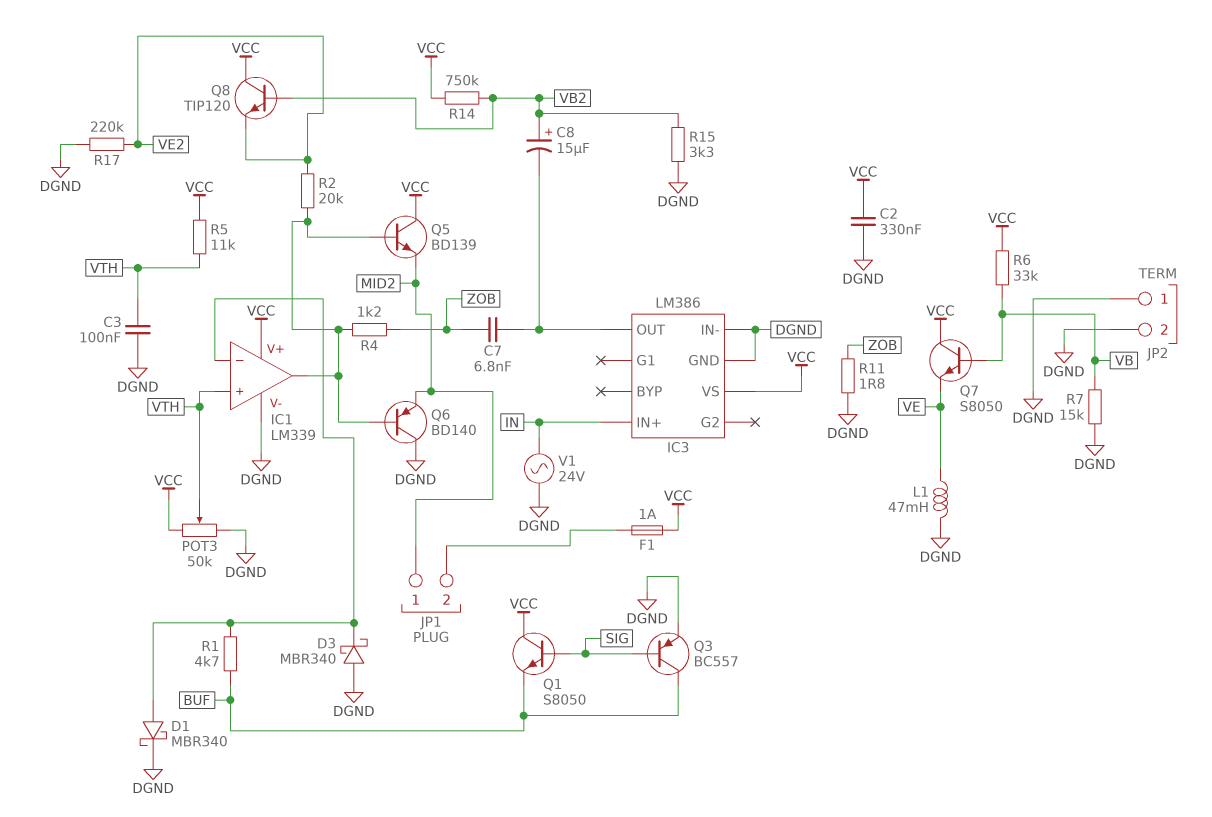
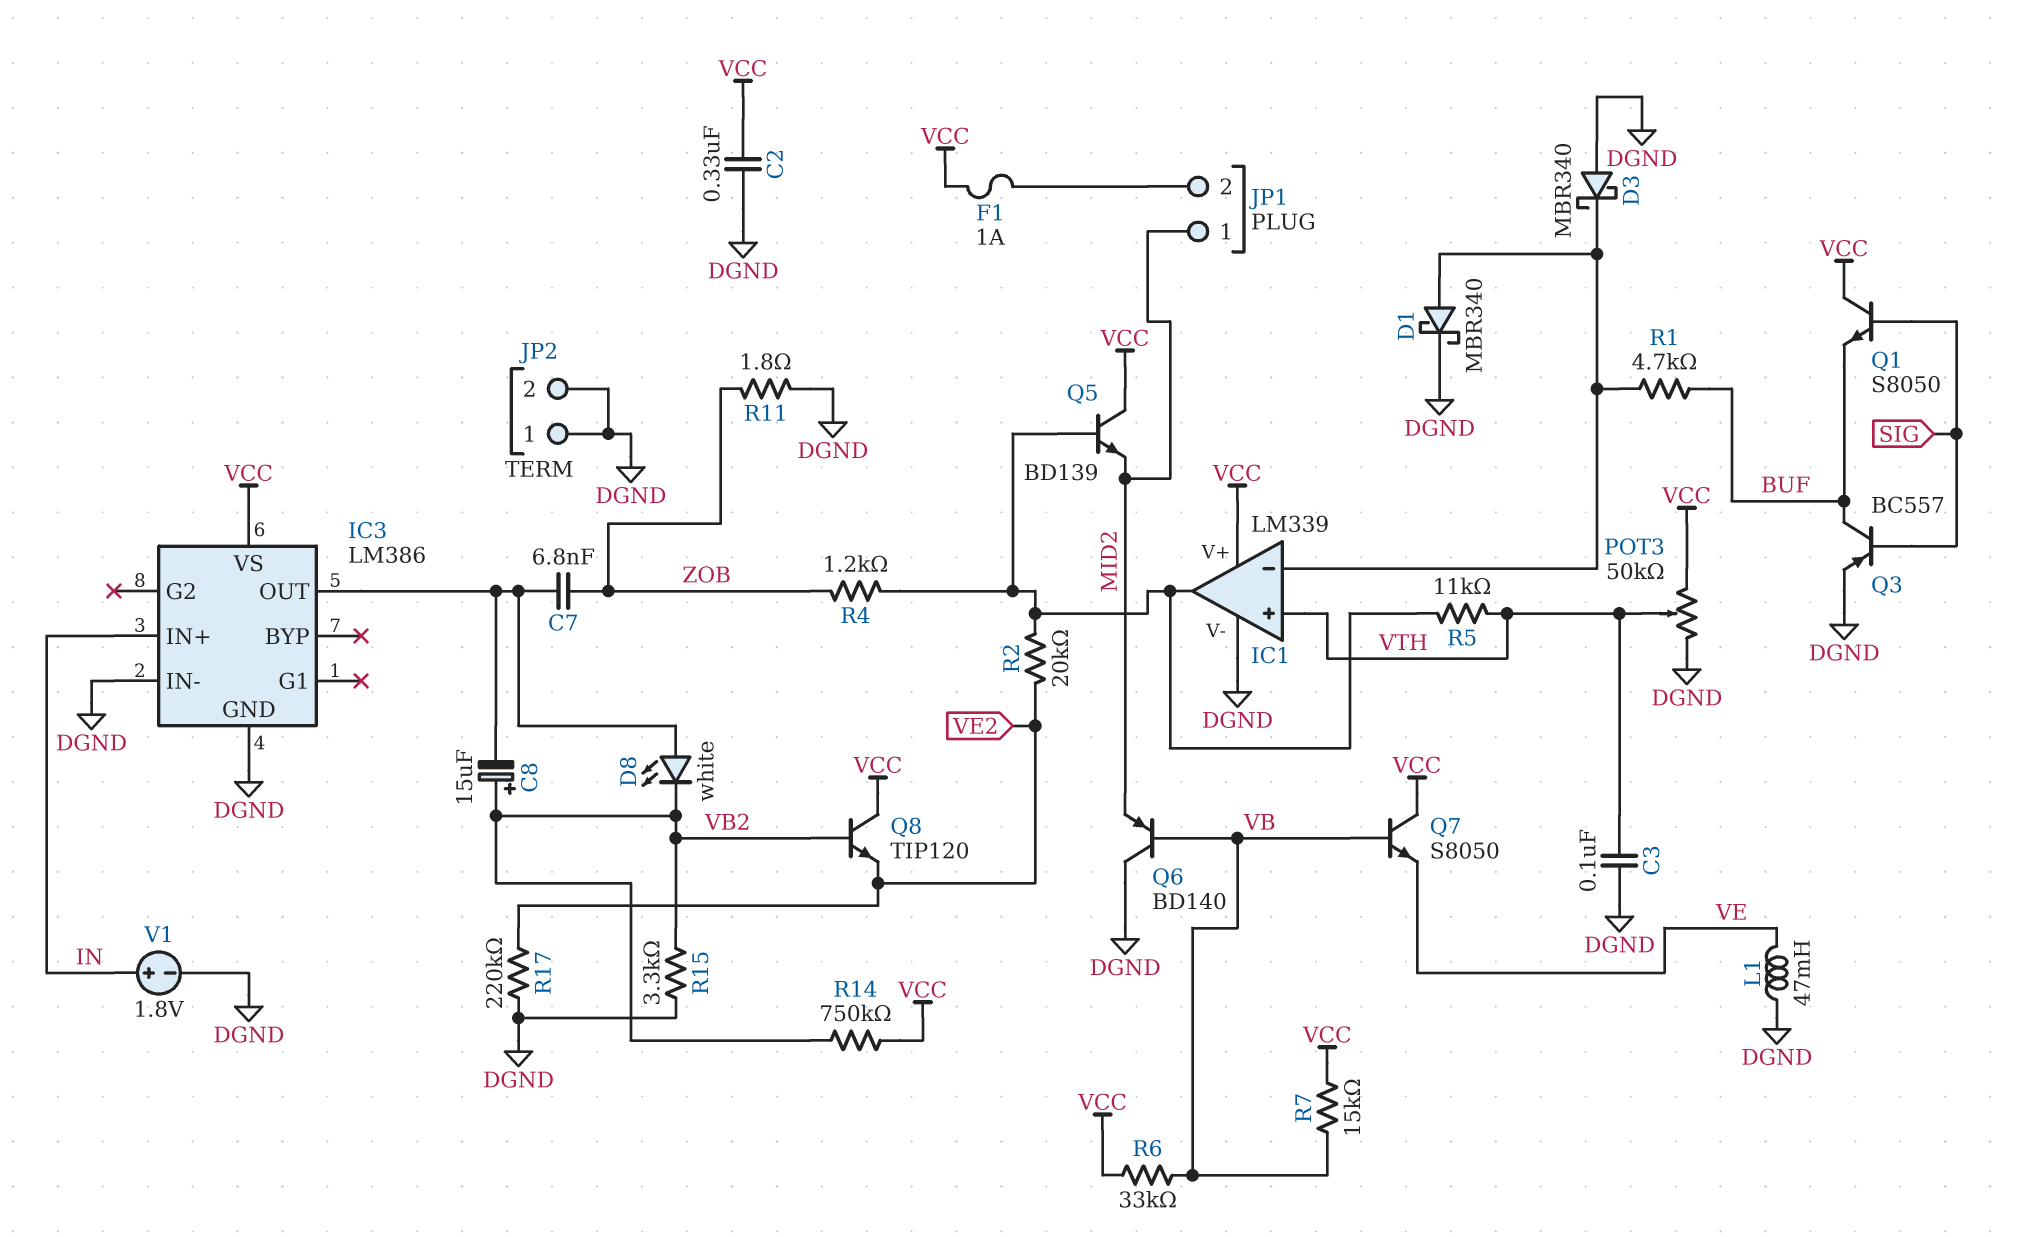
D8: none -> LED white (A IC3/OUT, K VB2)
Q6: PNP BD140 (B IC1/out, C DGND, E MID2) -> PNP BD140 (B VB, C DGND, E MID2)
R5: 11k (VCC, VTH) -> 11k (IC1/out, VTH)
R7: 15k (DGND, VB) -> 15k (VB, VCC)
V1: AC 24V (DGND, IN) -> 1.8V (plus IN, minus DGND)

